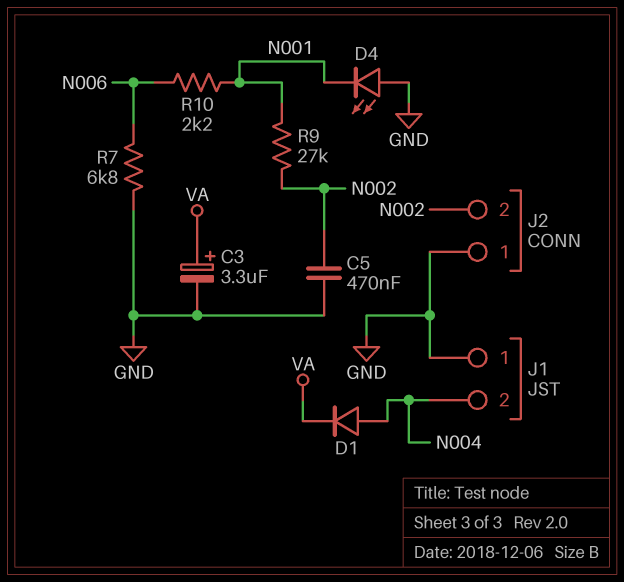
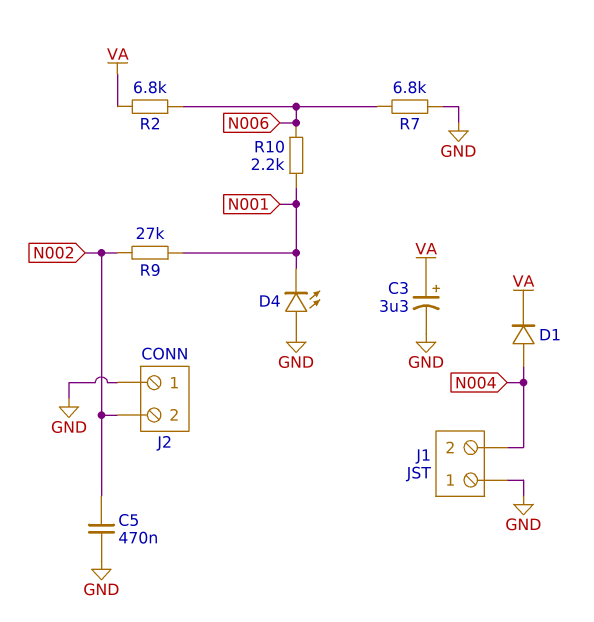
R2: none -> 6.8k (N006, VA)

